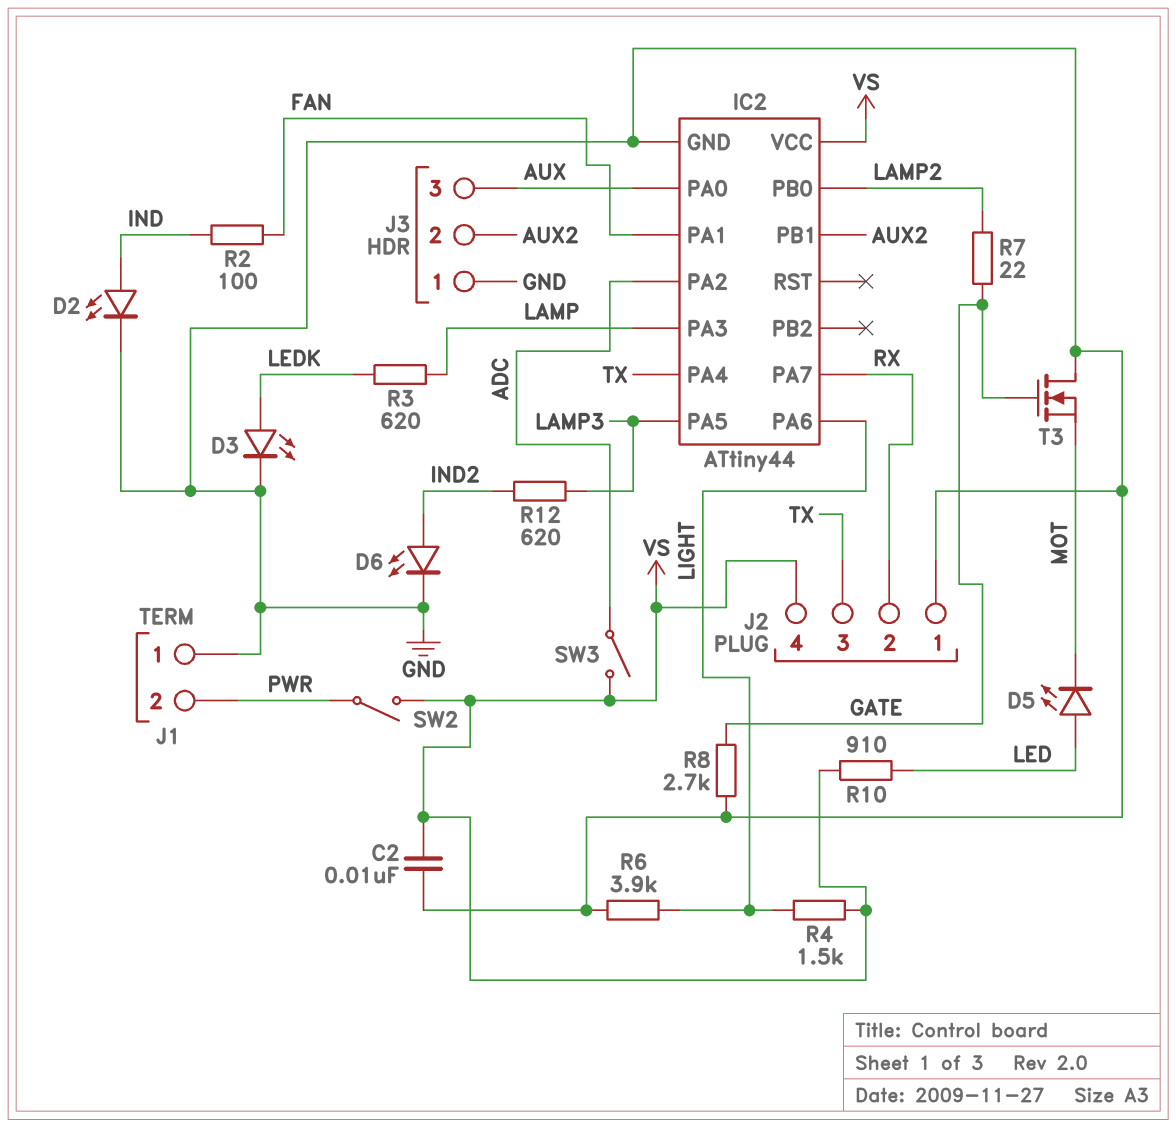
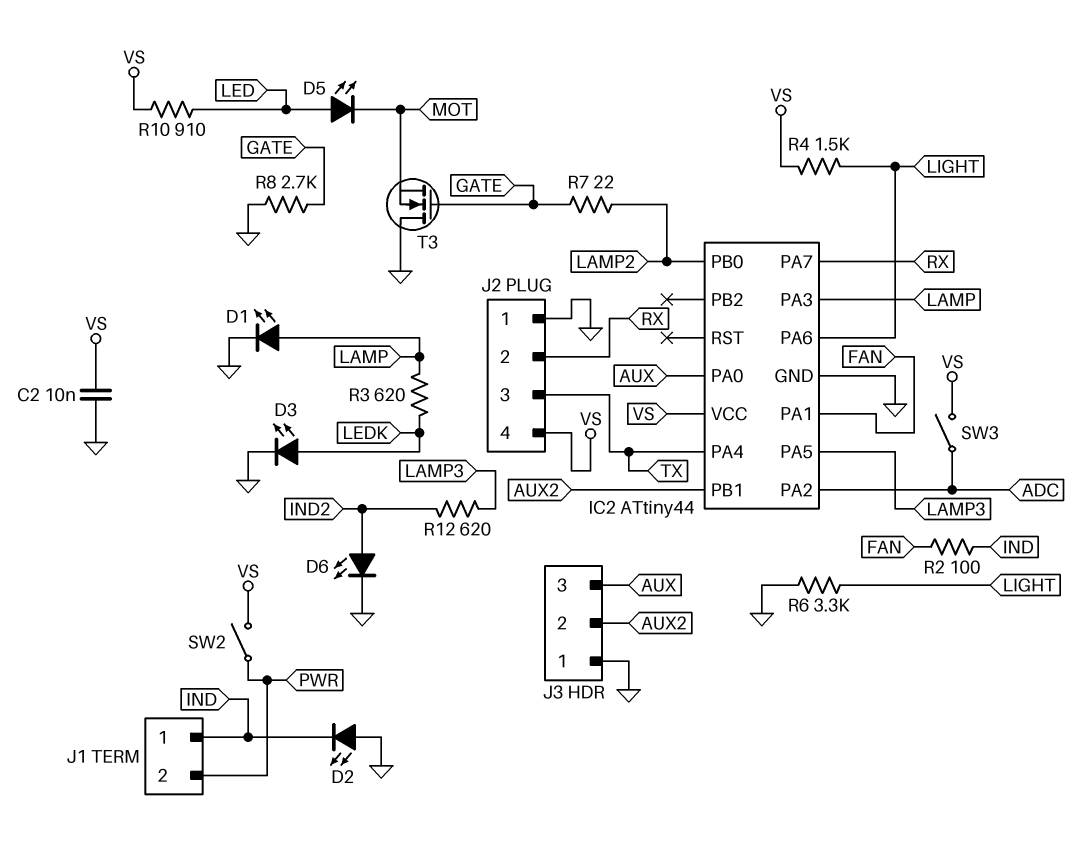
D1: none -> LED (A LAMP, K GND)
D2: LED (A IND, K GND) -> LED (A GND, K IND)
J1 pin 1: GND -> IND
R6: 3.9k (GND, LIGHT) -> 3.3k (GND, LIGHT)

